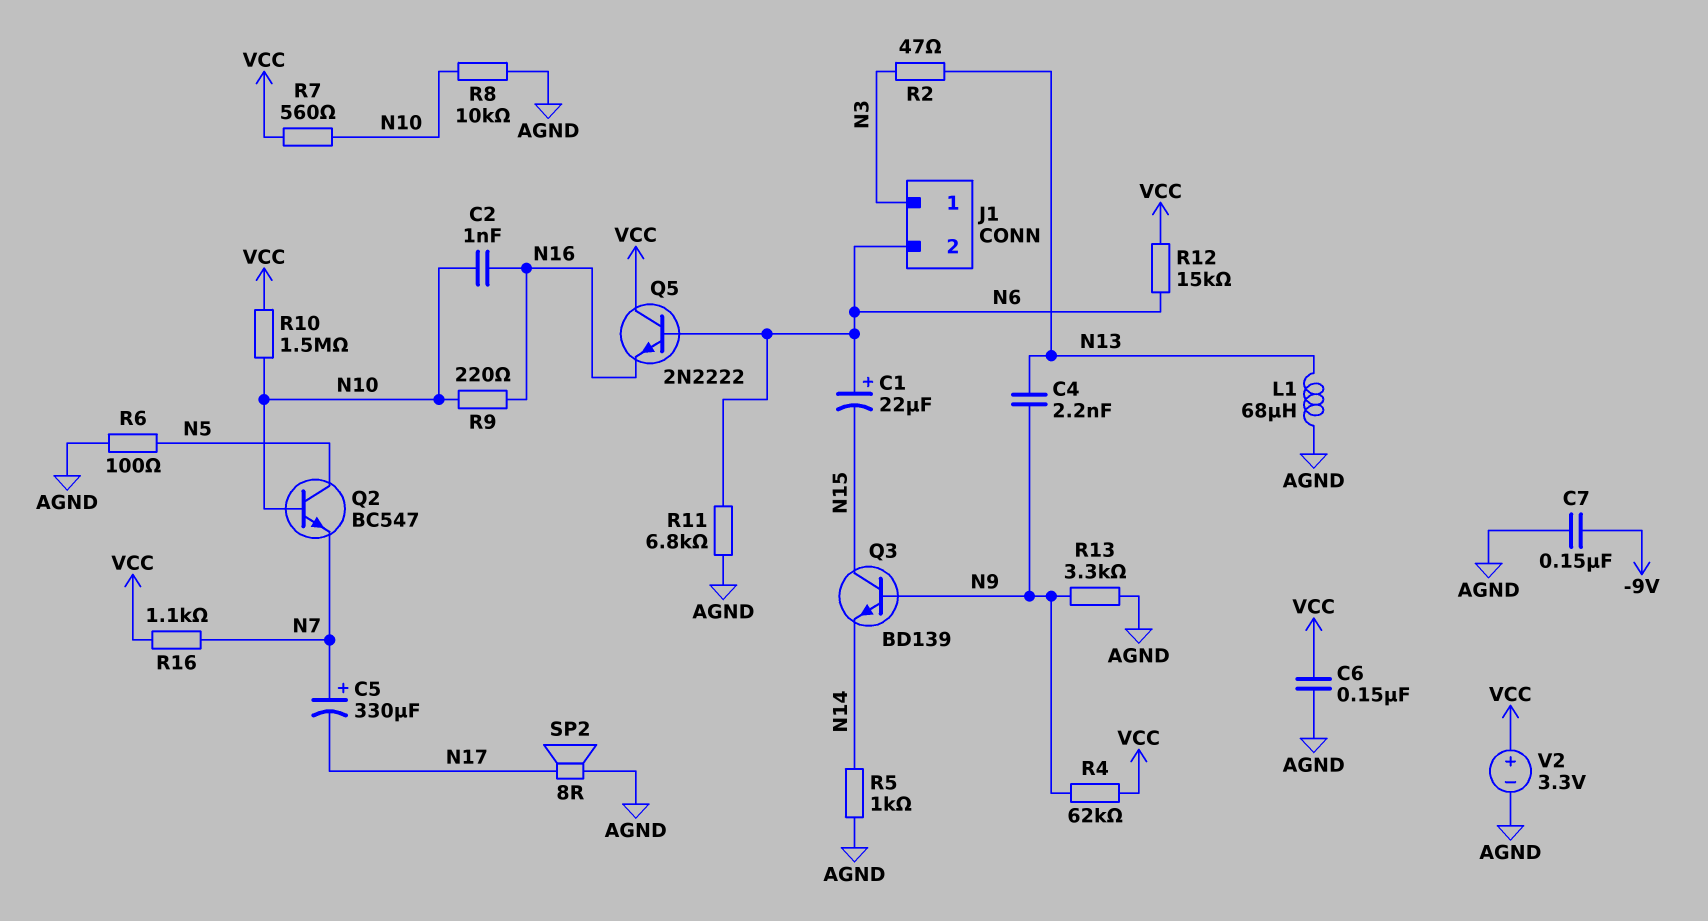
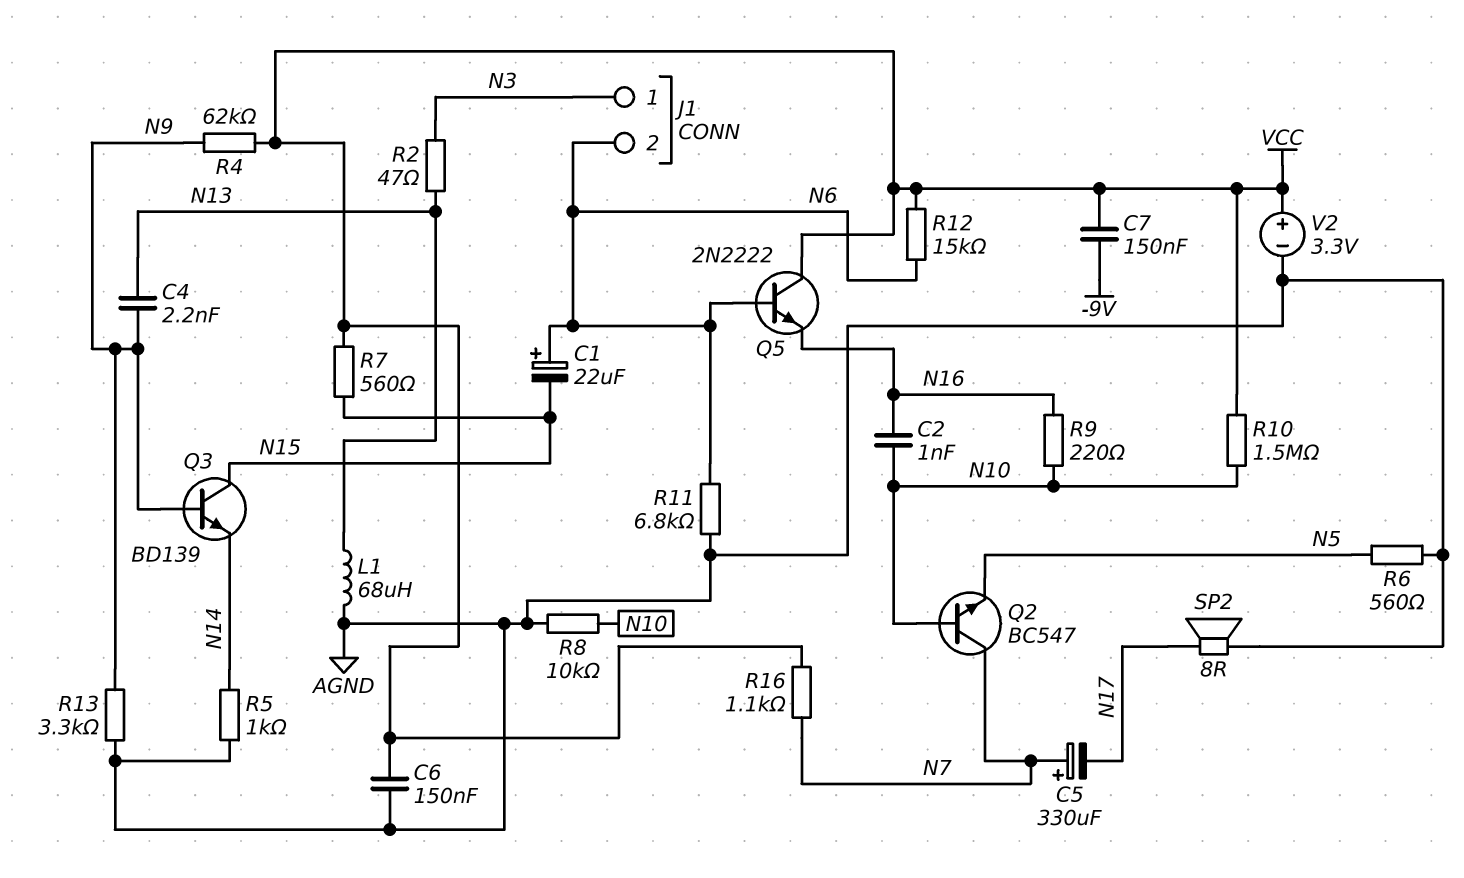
C7: 150nF (-9V, AGND) -> 150nF (-9V, VCC)
Q2: NPN BC547 (B N10, C N5, E N7) -> NPN BC547 (B N10, C N7, E N5)
R6: 100 (AGND, N5) -> 560 (AGND, N5)
R7: 560 (N10, VCC) -> 560 (N15, VCC)

